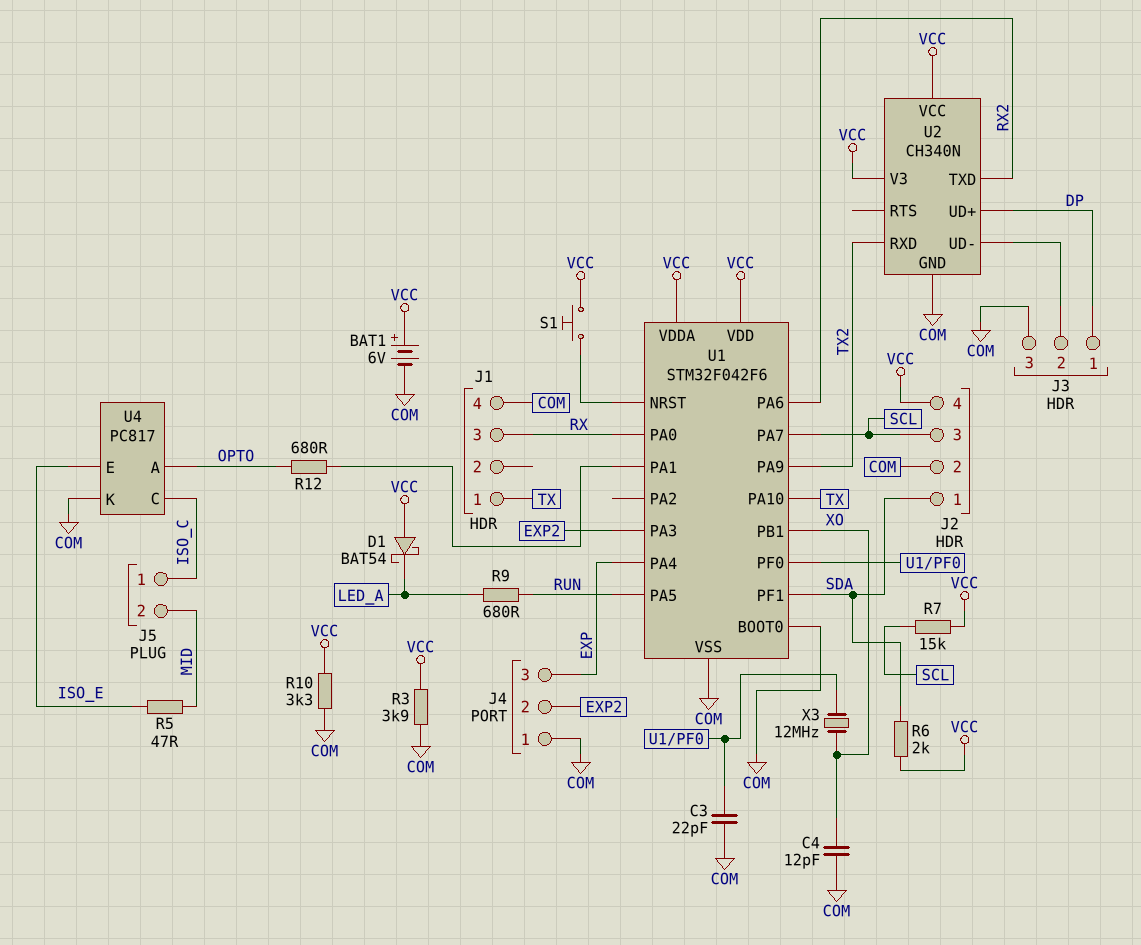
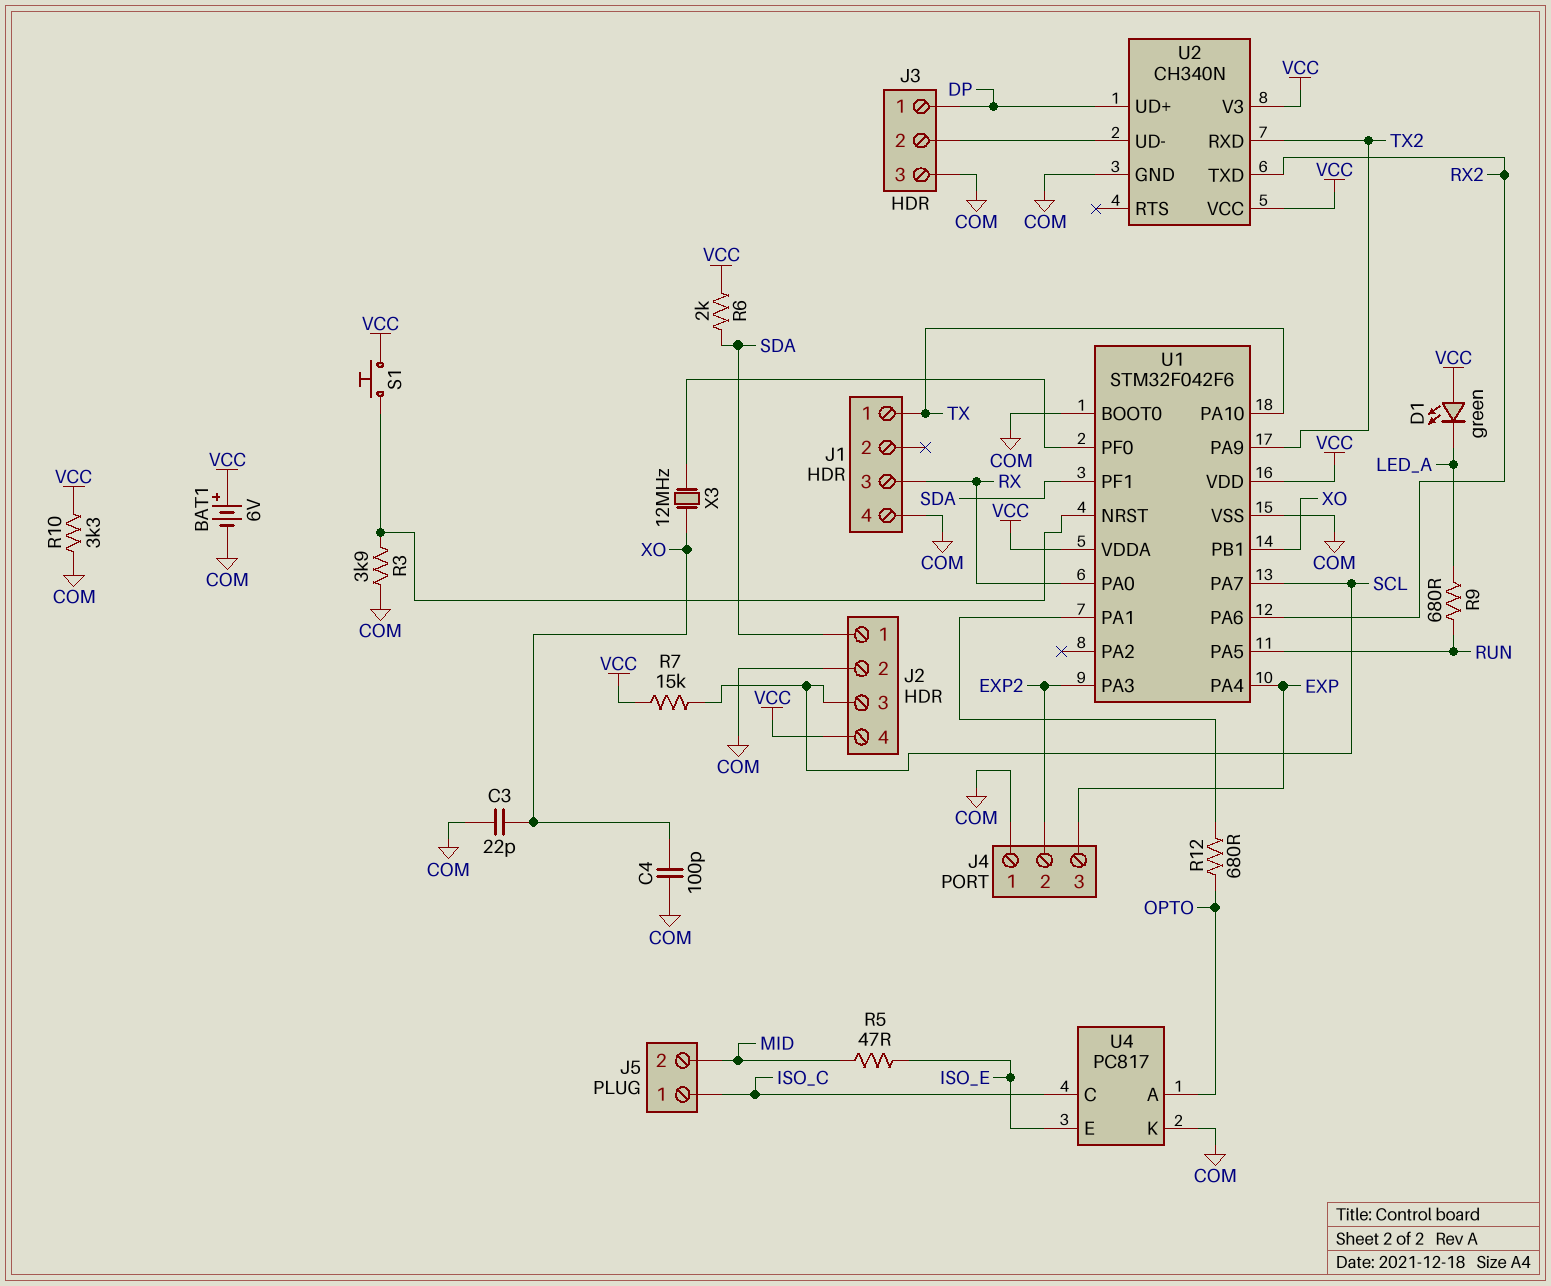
C3: 22pF (COM, U1/PF0) -> 22pF (COM, XO)
C4: 12pF (COM, XO) -> 100pF (COM, XO)
D1: schottky BAT54 (A VCC, K LED_A) -> LED green (A VCC, K LED_A)
R3: 3.9k (COM, VCC) -> 3.9k (COM, U1/NRST)

